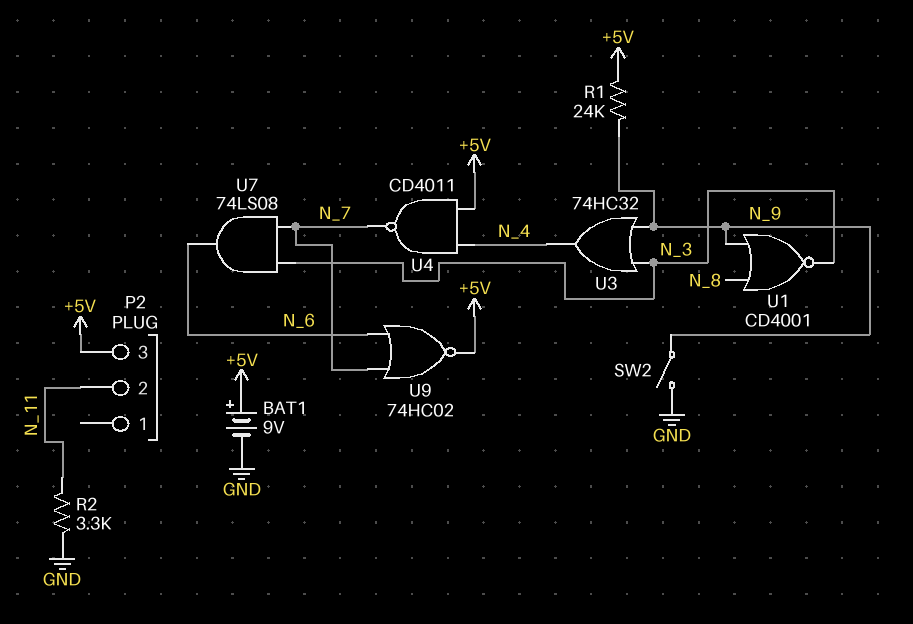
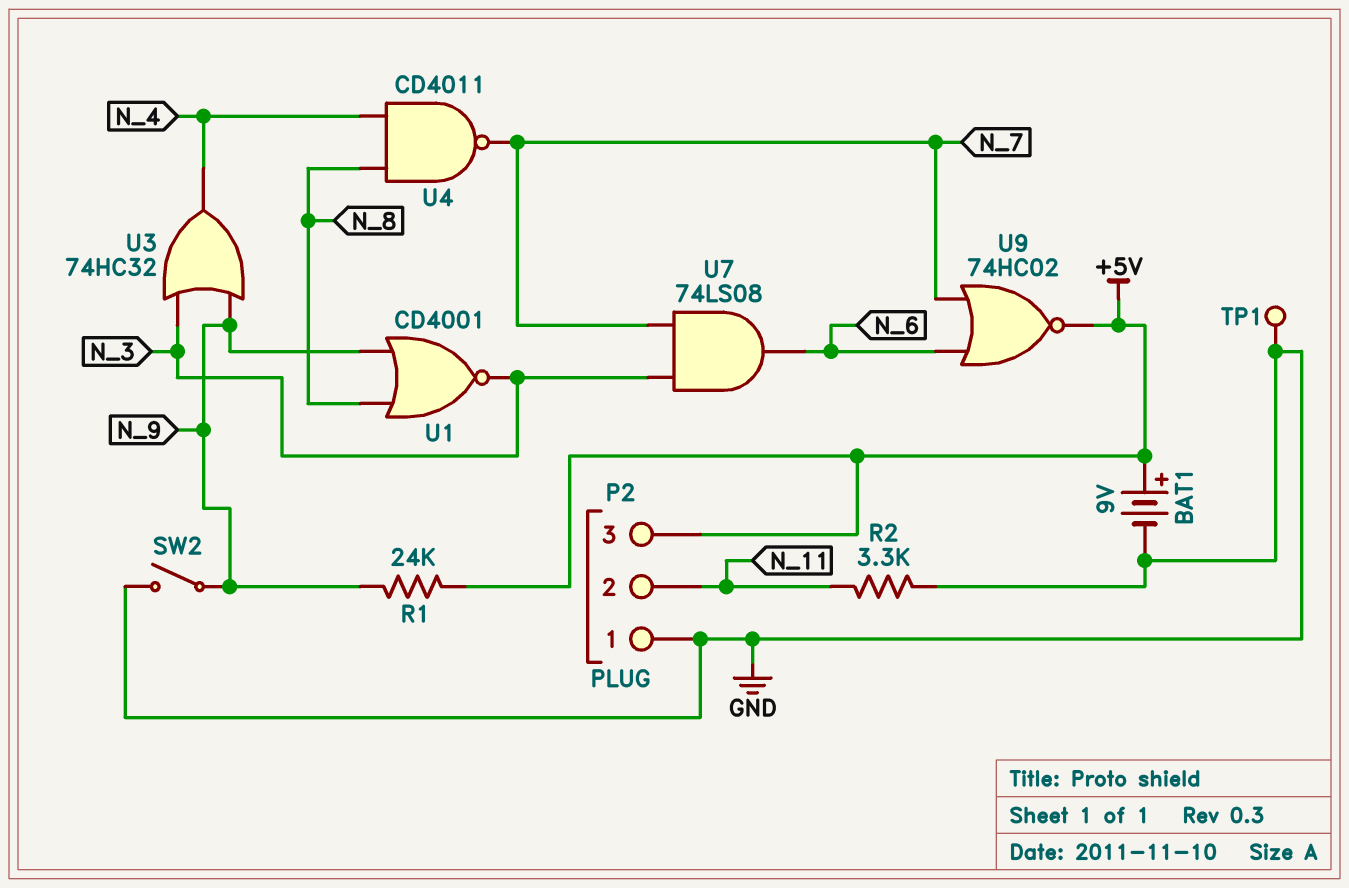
P2 pin 1: none -> GND
TP1: none -> test point (GND)
U4: NAND CD4011 (in +5V, in N_4, out N_7) -> NAND CD4011 (in N_4, in N_8, out N_7)

